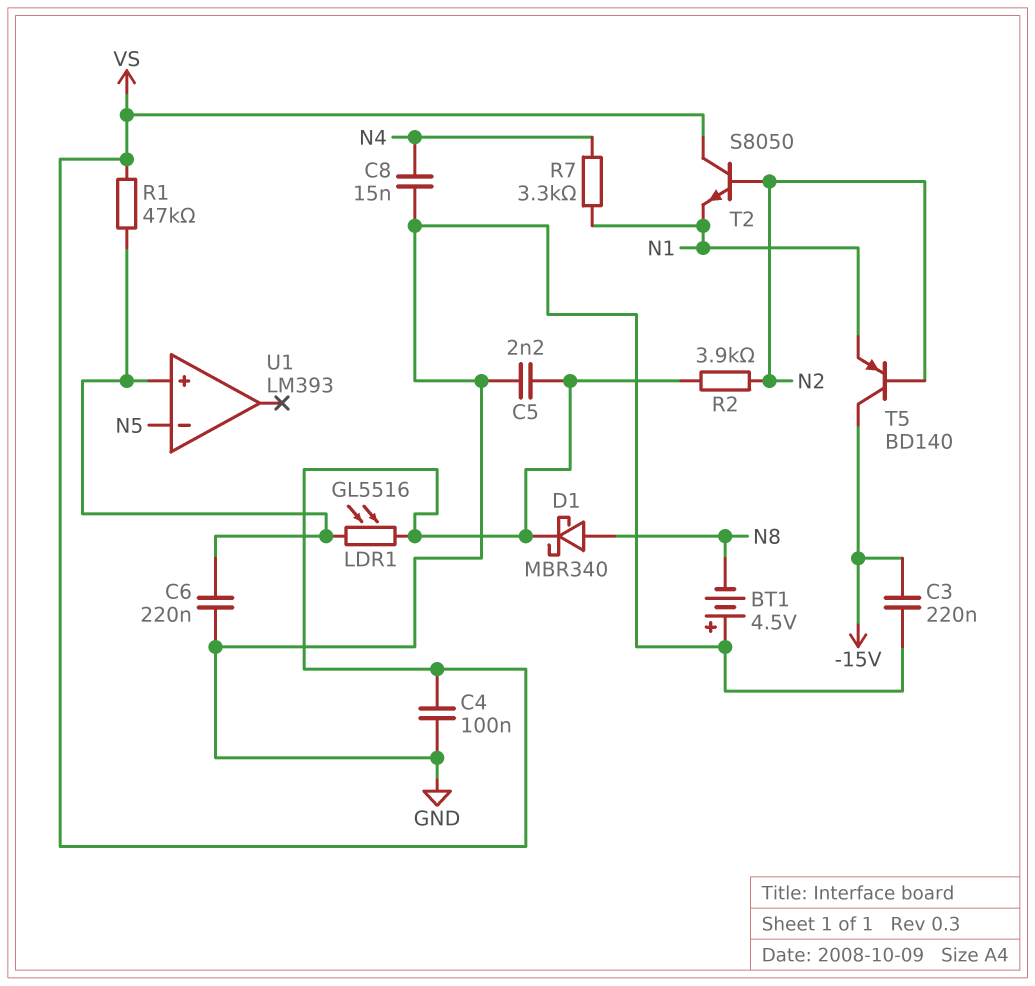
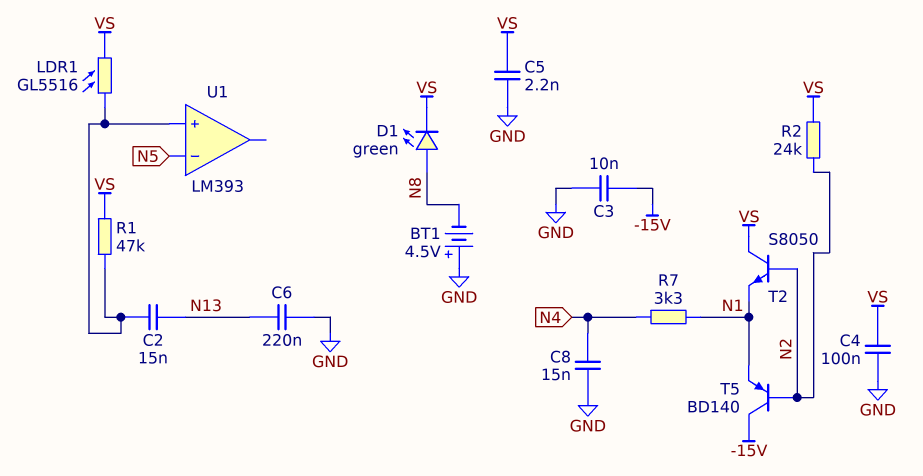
C2: none -> 15nF (N13, U1/in+)
C3: 220nF (-15V, GND) -> 10nF (-15V, GND)
C6: 220nF (GND, U1/in+) -> 220nF (GND, N13)
D1: schottky MBR340 (A N8, K VS) -> LED green (A N8, K VS)
R2: 3.9k (N2, VS) -> 24k (N2, VS)

